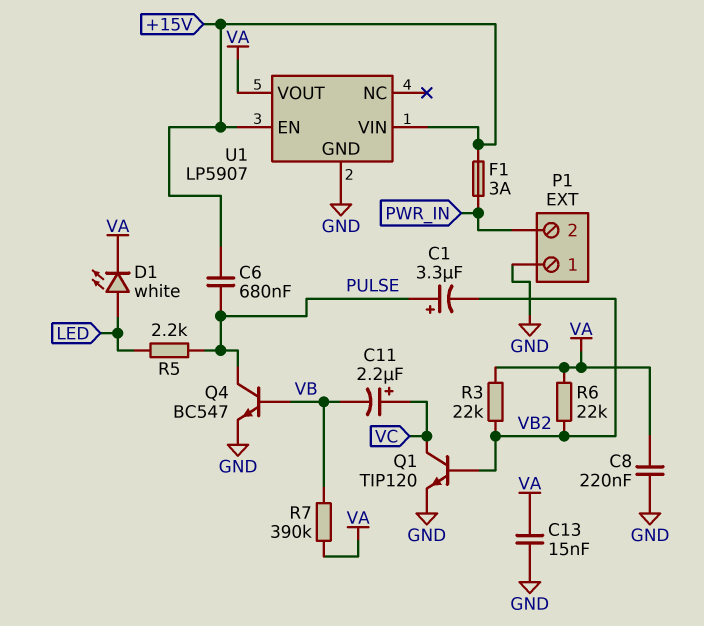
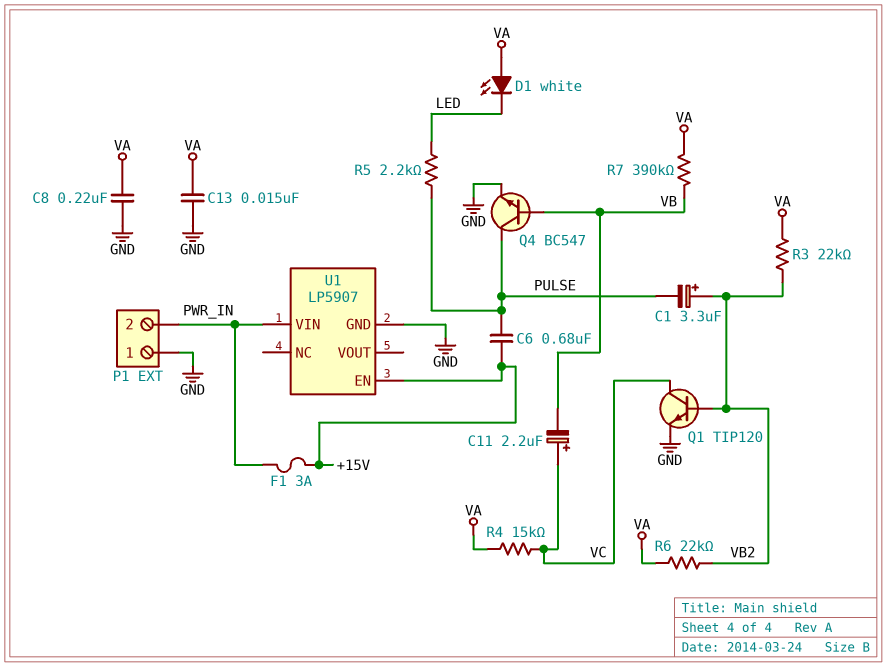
C1: 3.3uF (plus PULSE, minus VB2) -> 3.3uF (plus VB2, minus PULSE)
D1: LED white (A LED, K VA) -> LED white (A VA, K LED)
R4: none -> 15k (VA, VC)
U1 pin VIN: +15V -> PWR_IN
U1 pin VOUT: VA -> none

